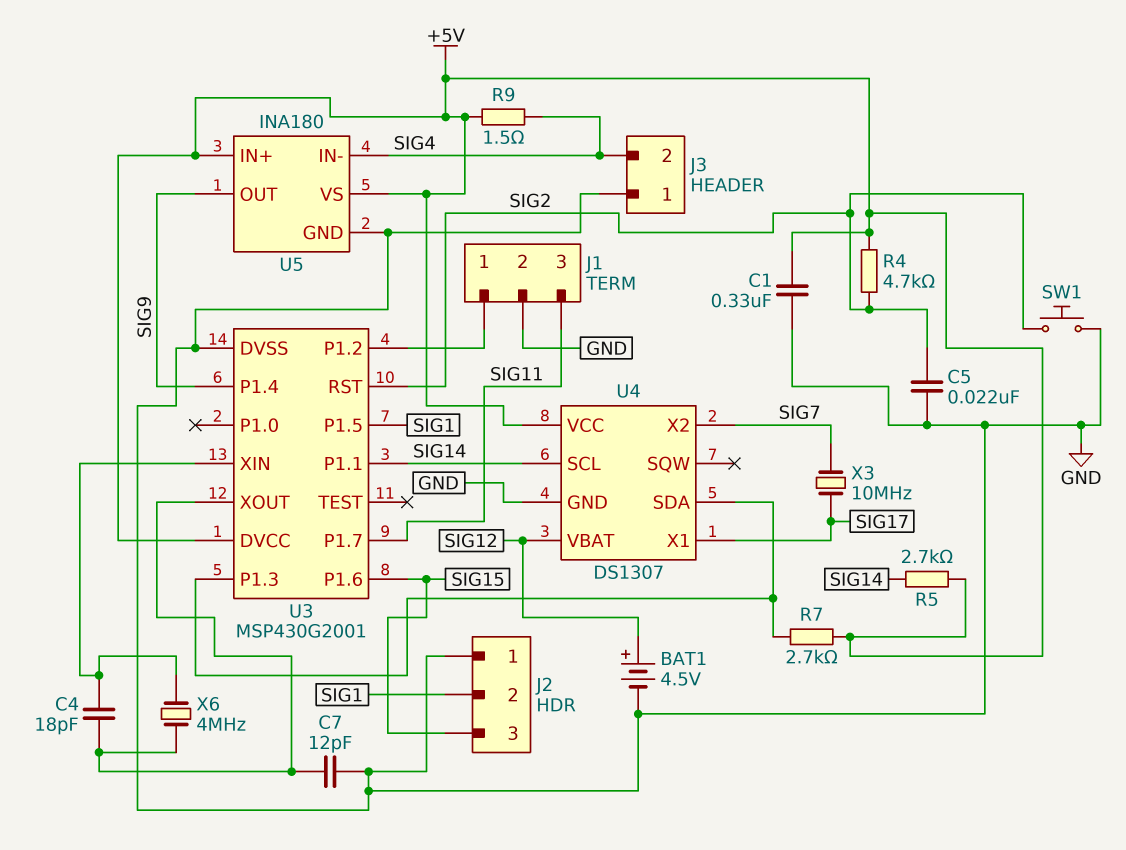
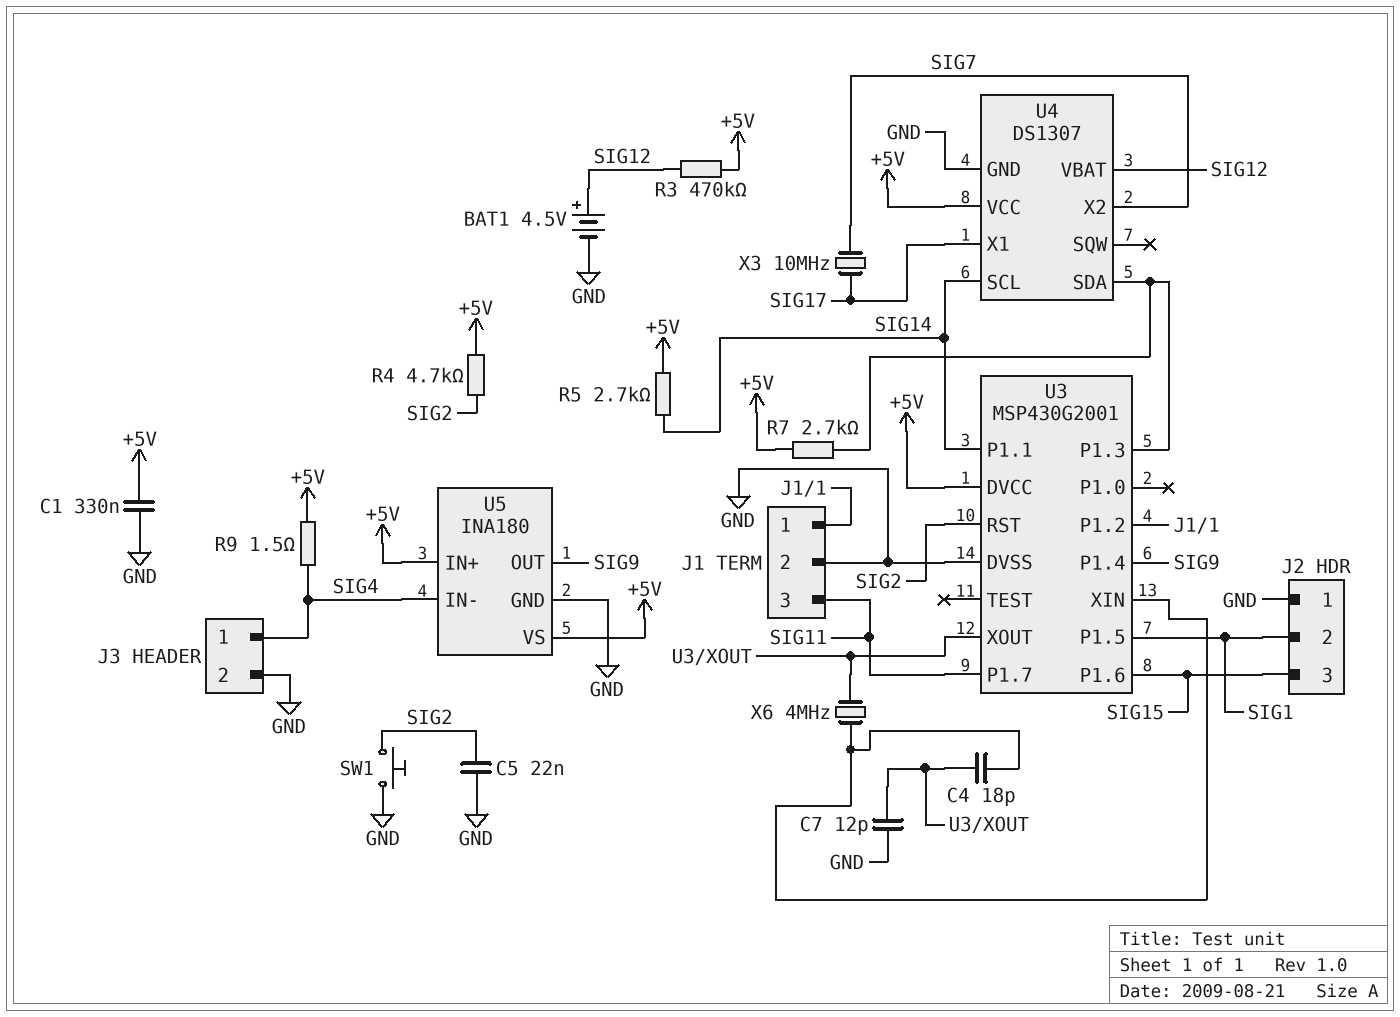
J3 pin 1: GND -> SIG4
J3 pin 2: SIG4 -> GND
R3: none -> 470k (+5V, SIG12)

